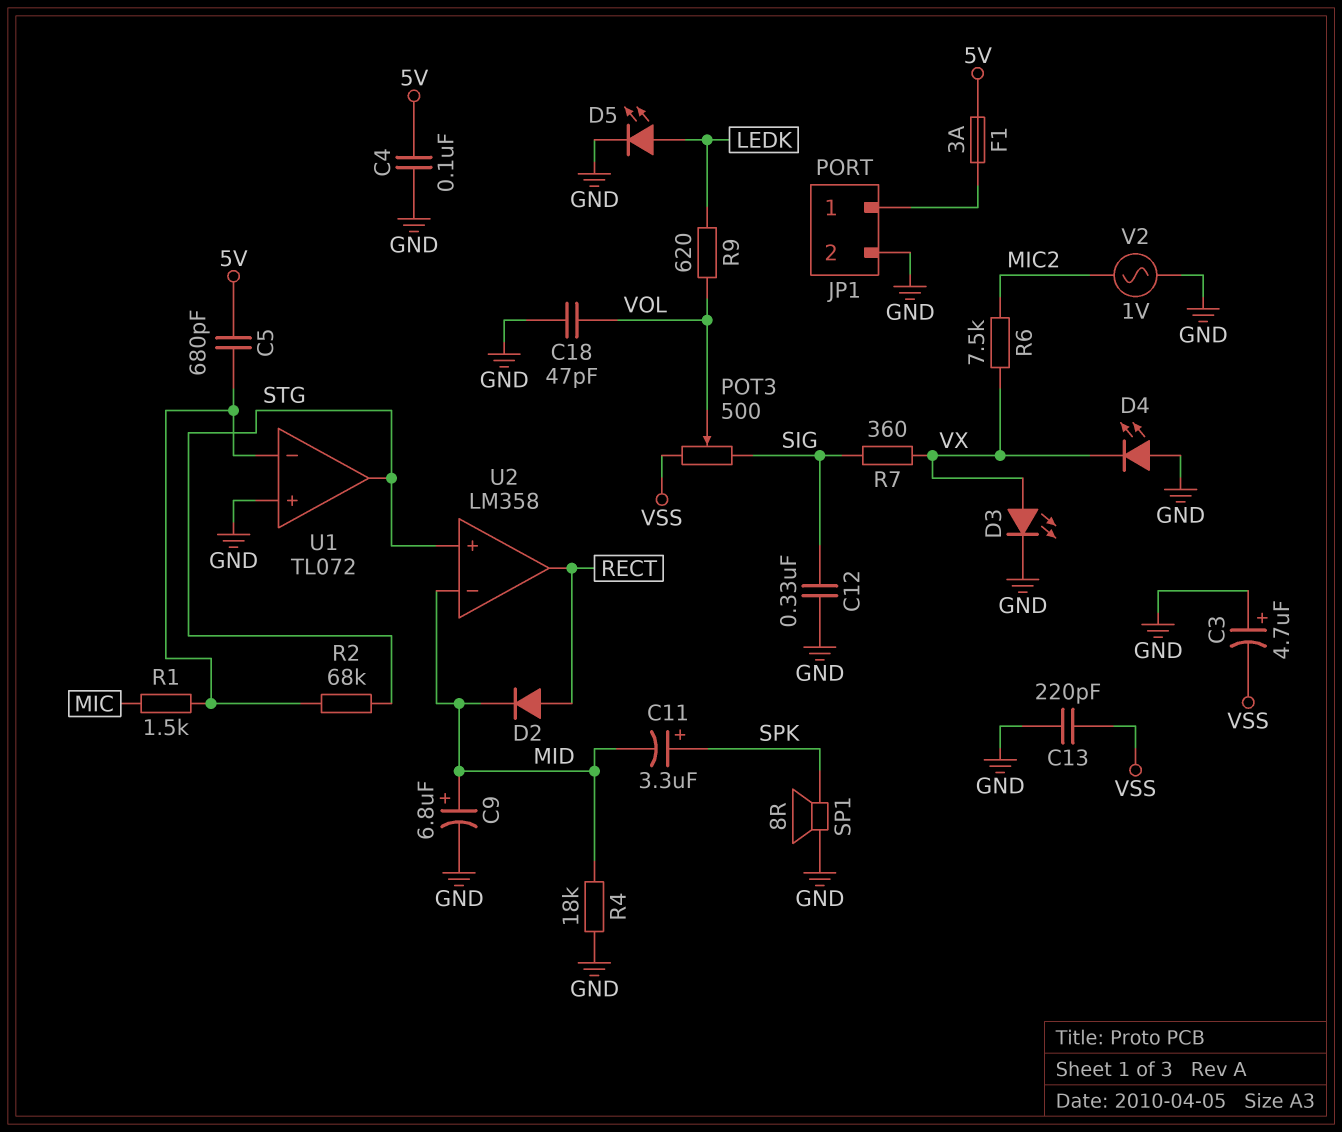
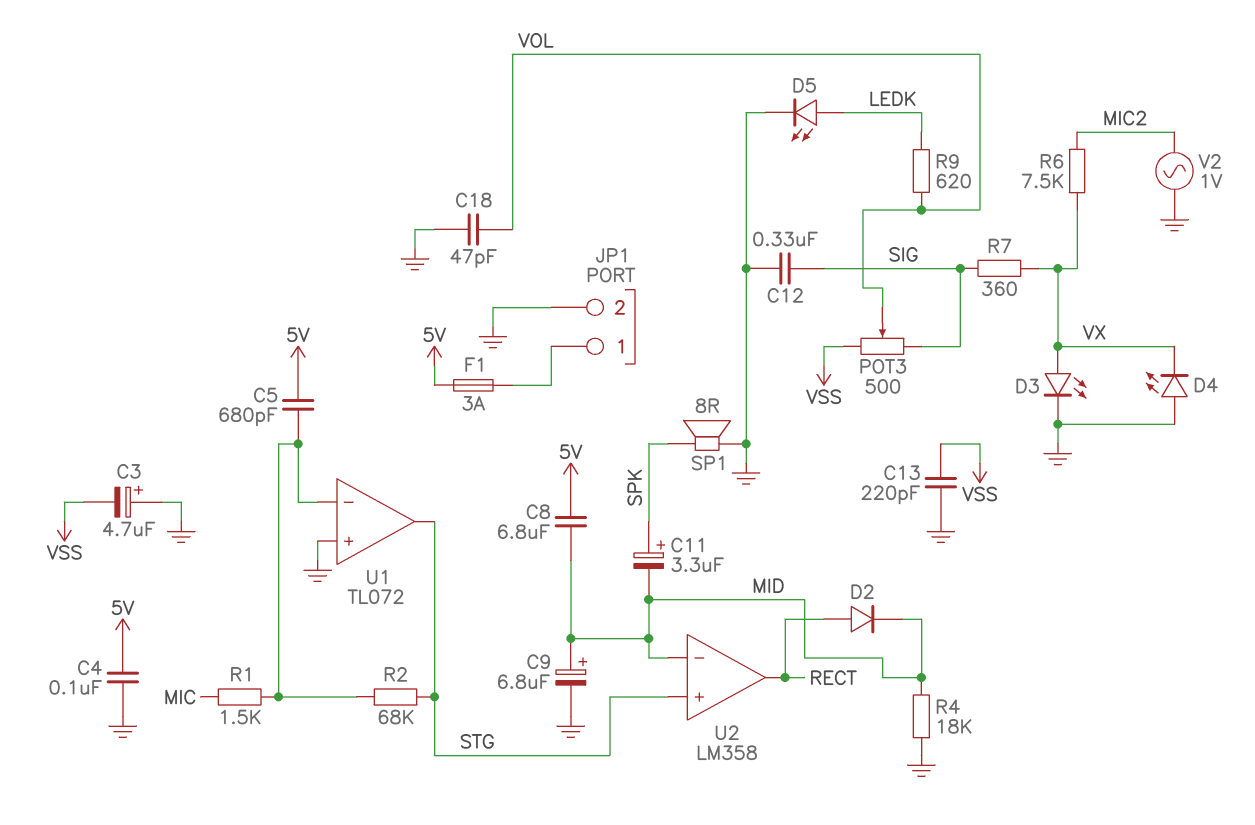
C8: none -> 6.8uF (5V, MID)

